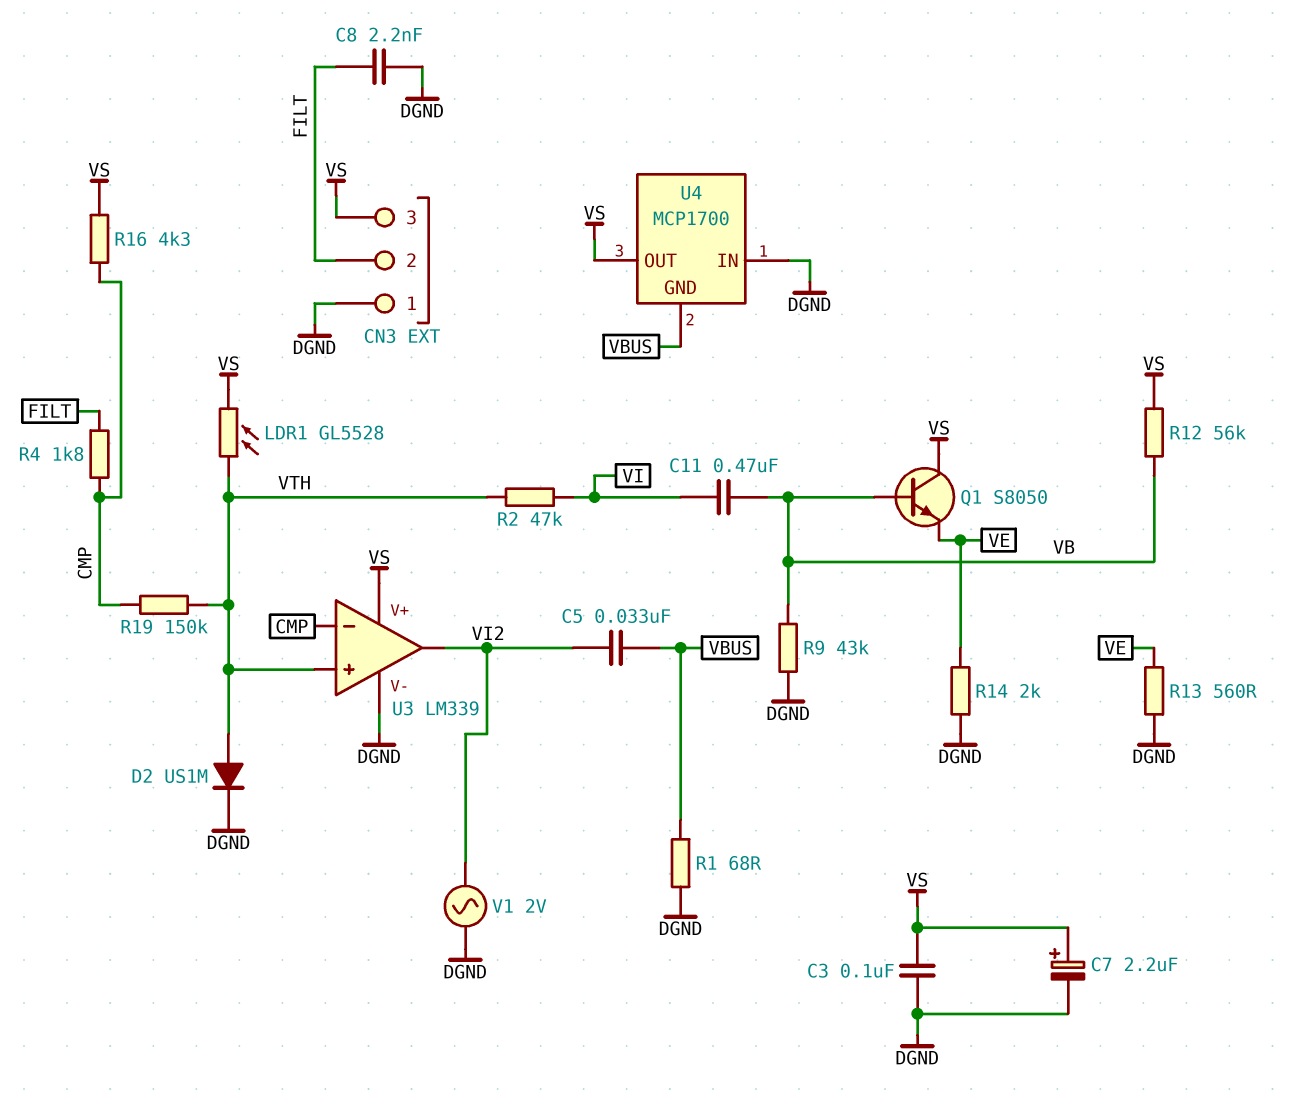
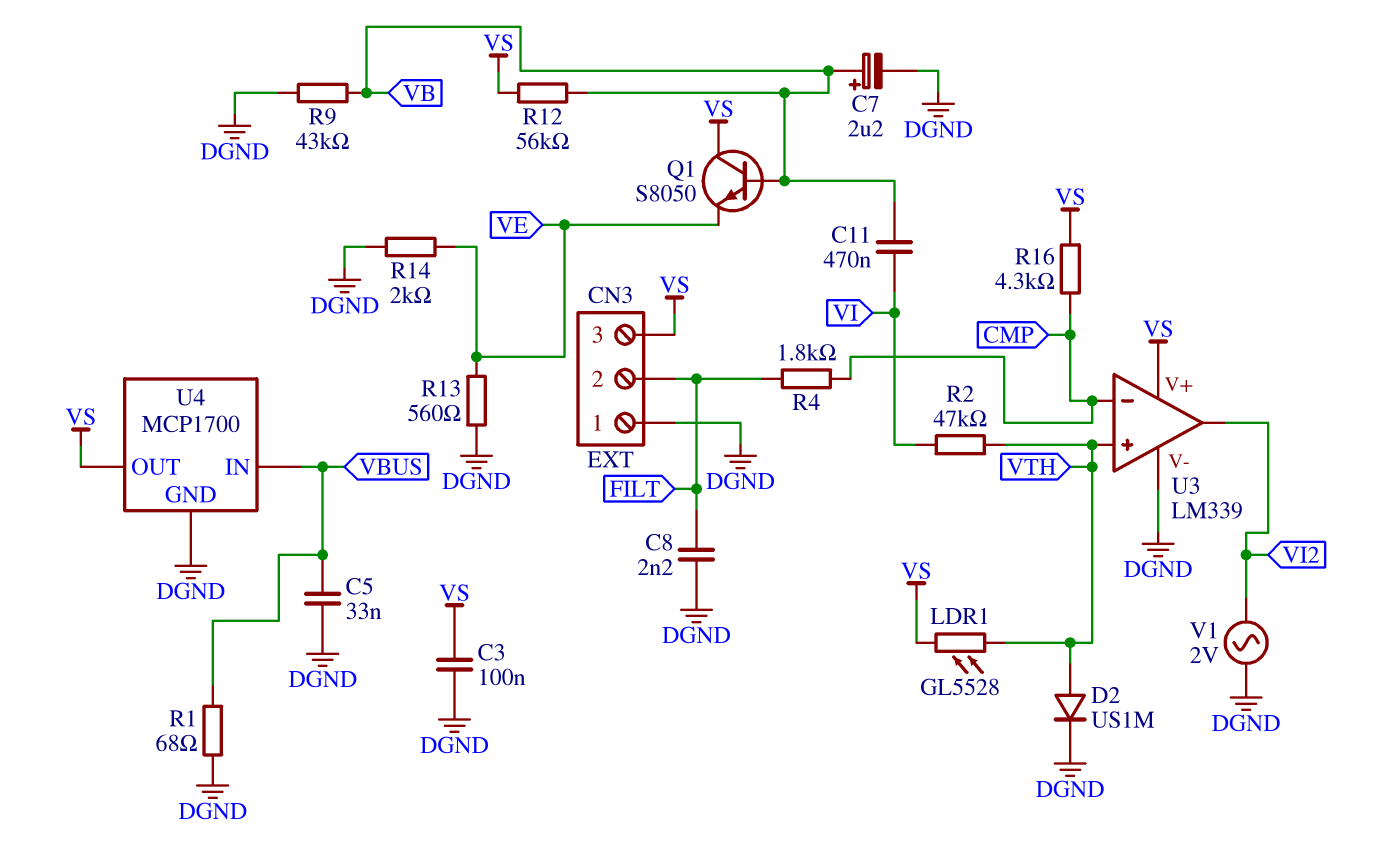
C5: 33nF (VBUS, VI2) -> 33nF (DGND, VBUS)
C7: 2.2uF (plus VS, minus DGND) -> 2.2uF (plus VB, minus DGND)
R19: 150k (CMP, VTH) -> none
U4 pin GND: VBUS -> DGND
U4 pin IN: DGND -> VBUS

